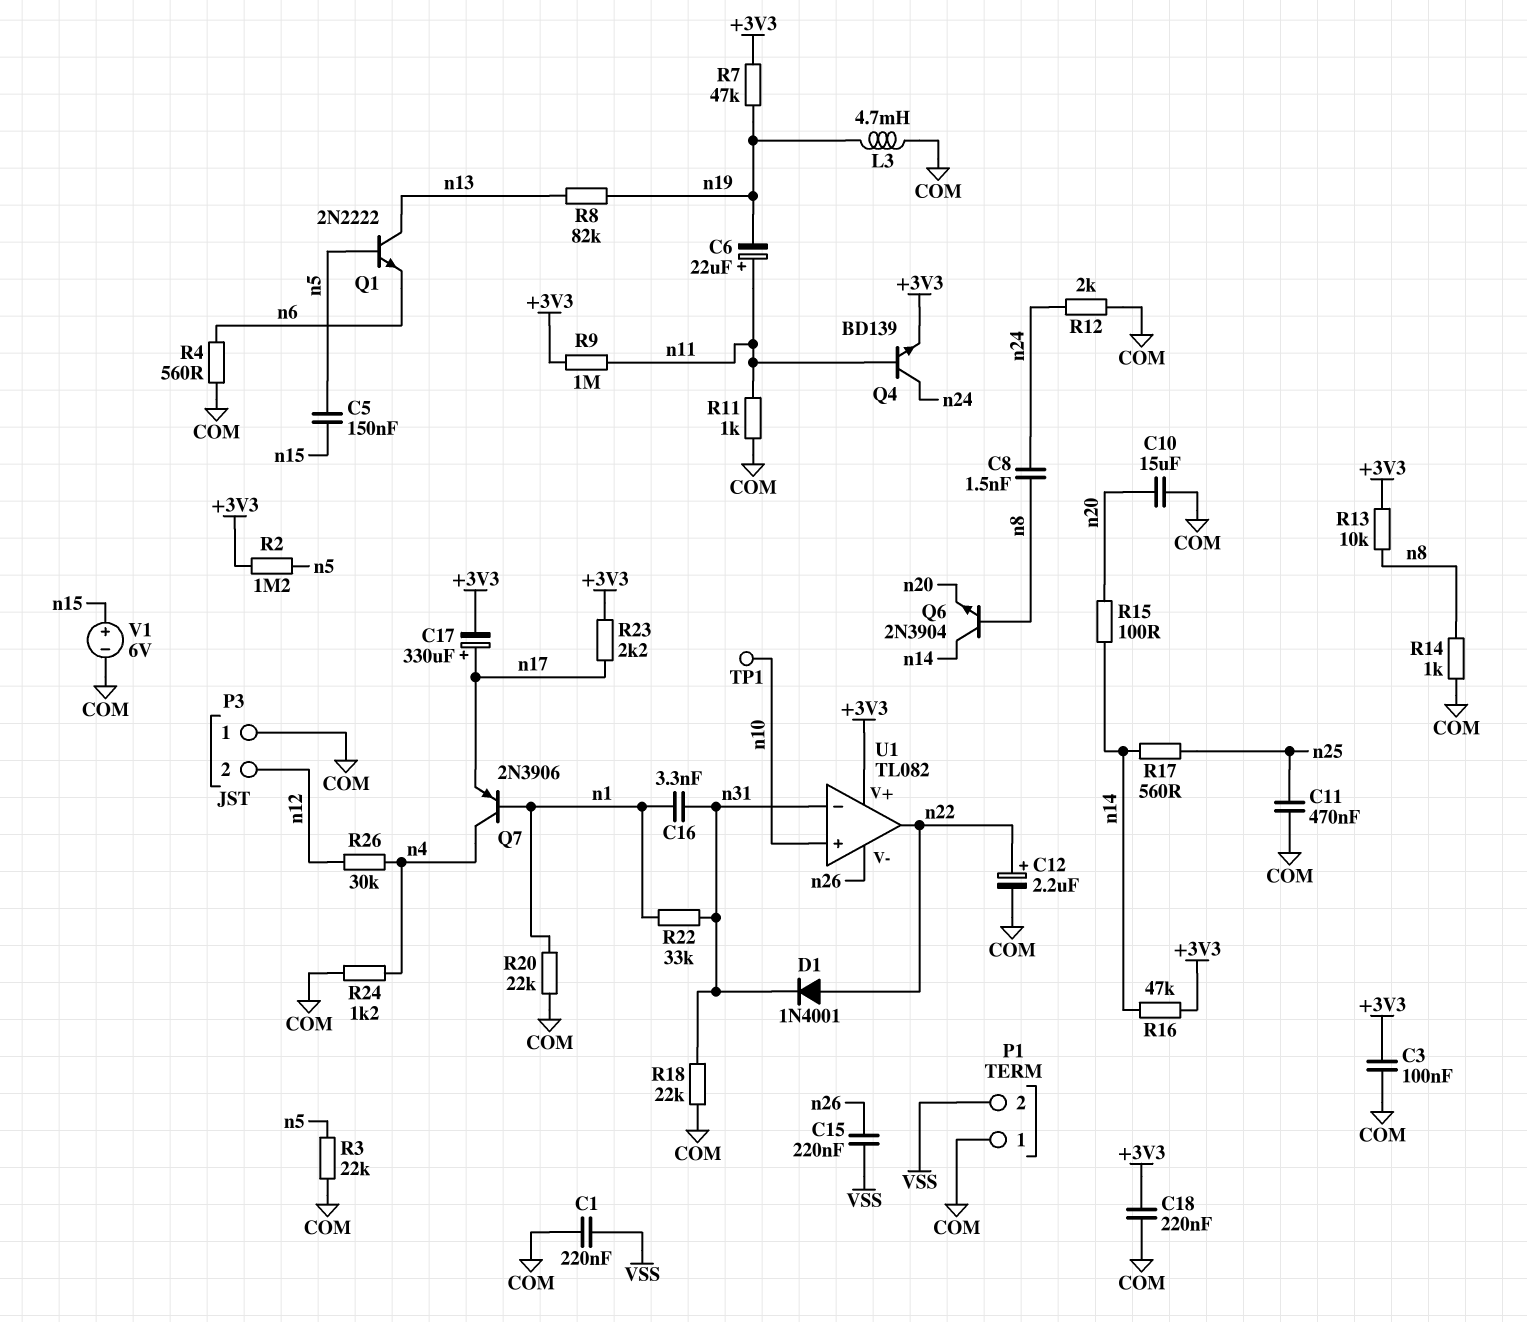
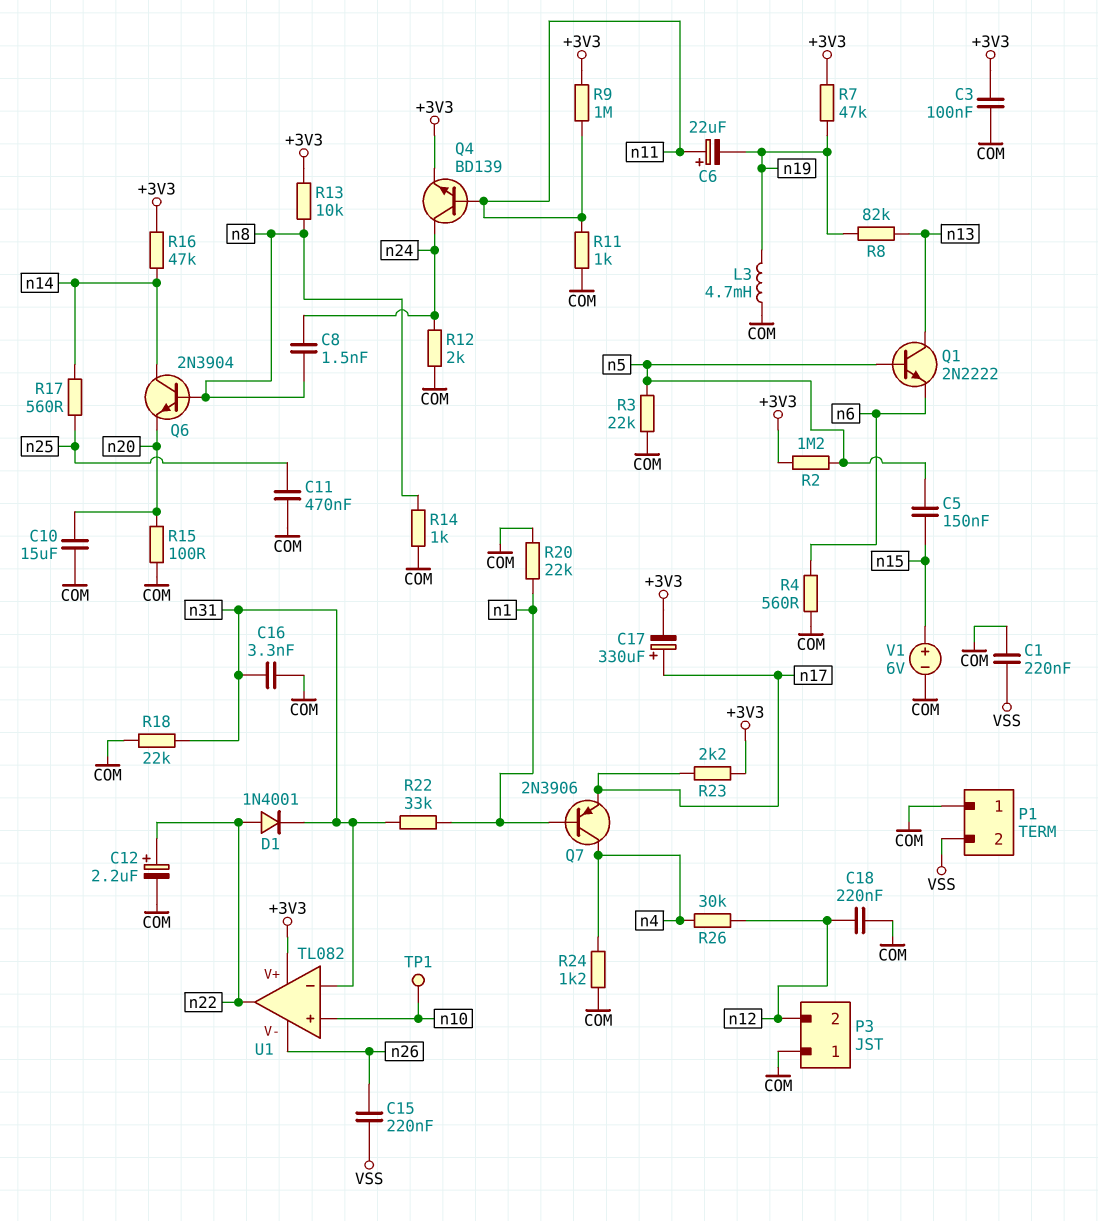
C16: 3.3nF (n1, n31) -> 3.3nF (COM, n31)
C18: 220nF (+3V3, COM) -> 220nF (COM, n12)
R15: 100 (n14, n20) -> 100 (COM, n20)

